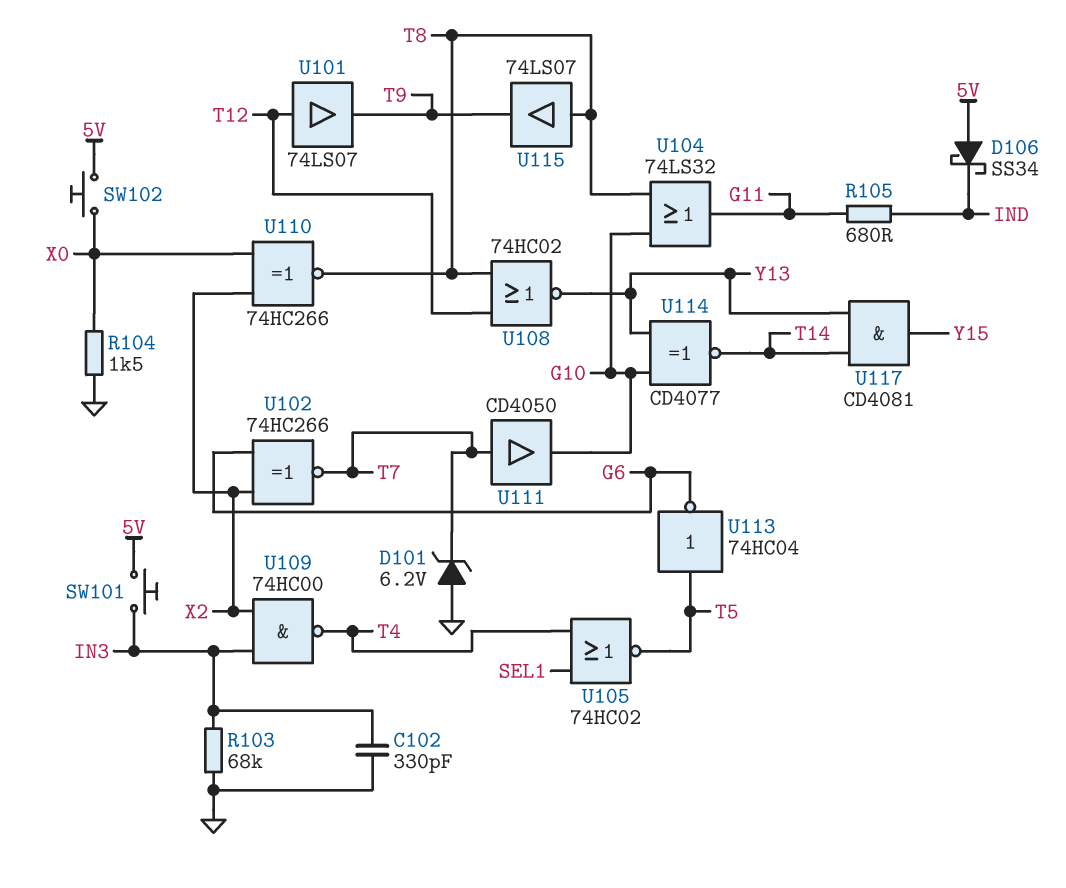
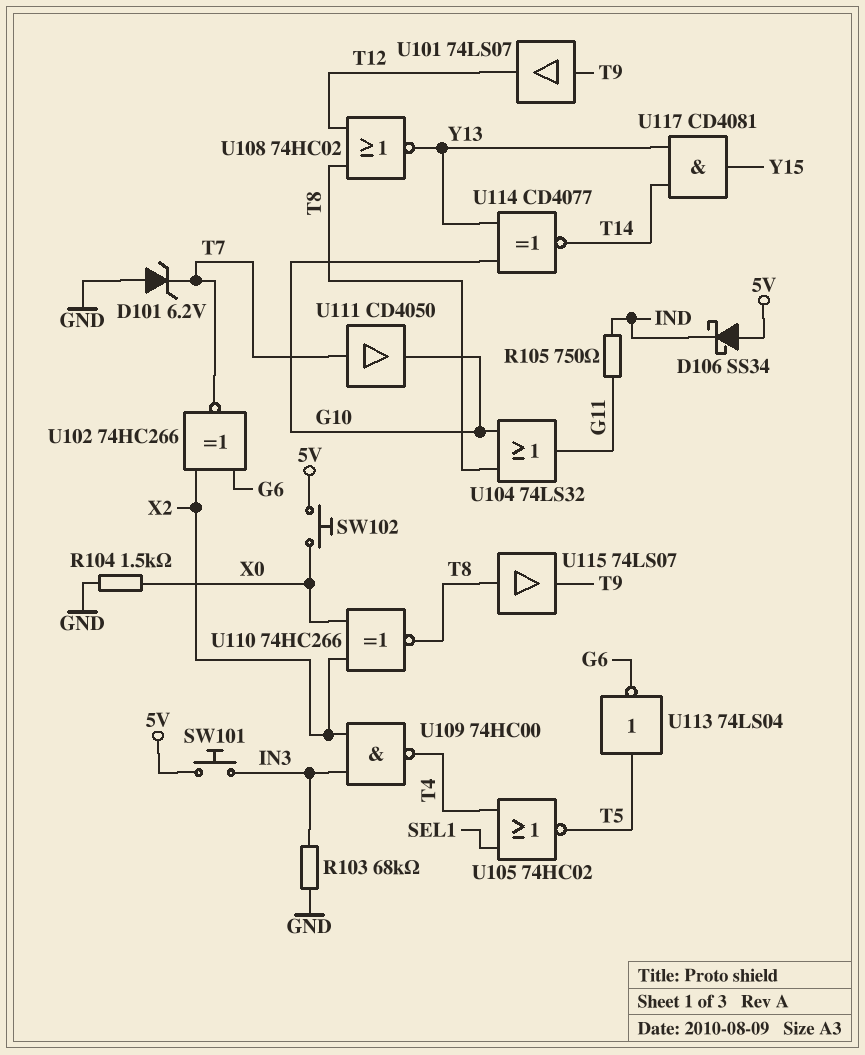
C102: 330pF (GND, IN3) -> none
R105: 680 (G11, IND) -> 750 (G11, IND)
U101: buffer 74LS07 (in T12, out T9) -> buffer 74LS07 (in T9, out T12)
U113: NOT 74HC04 (in T5, out G6) -> NOT 74LS04 (in T5, out G6)

